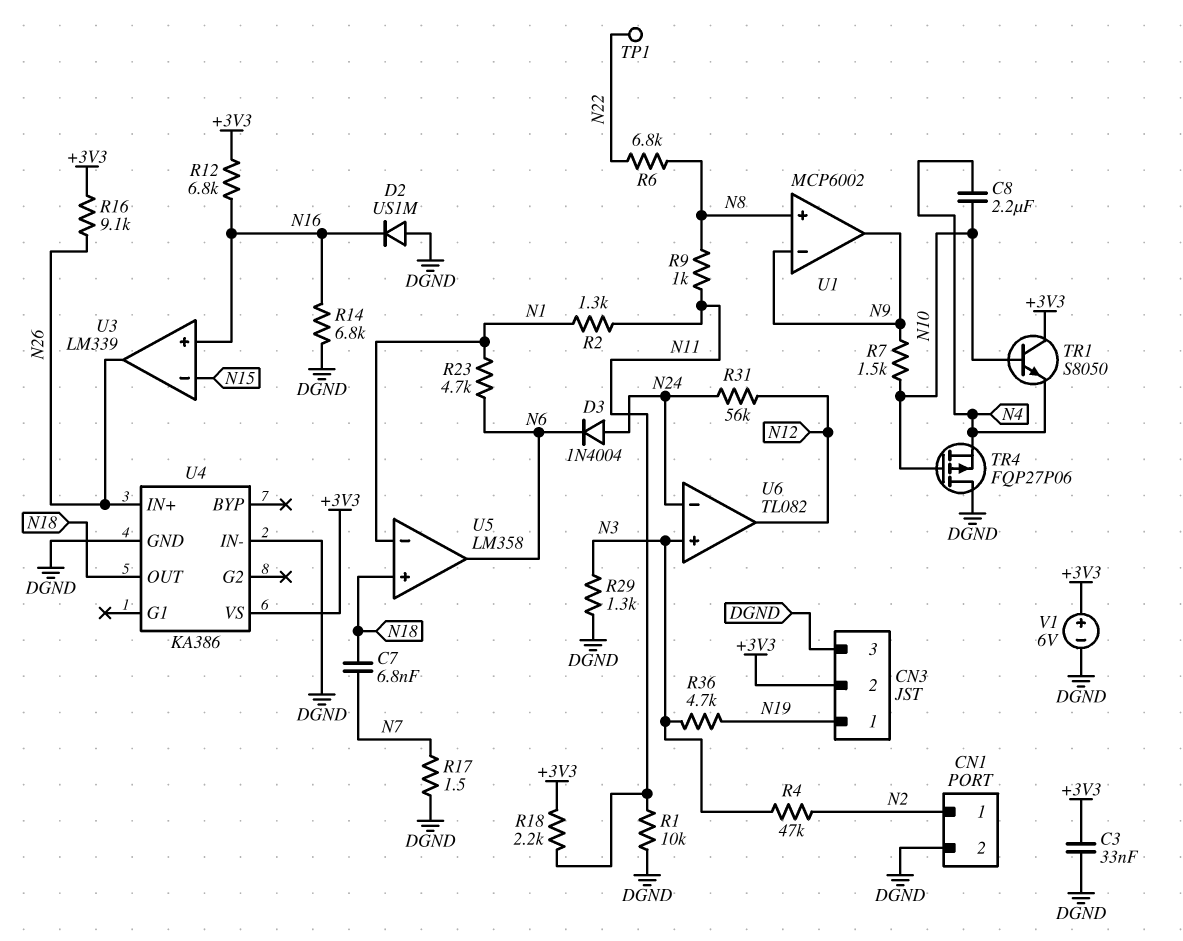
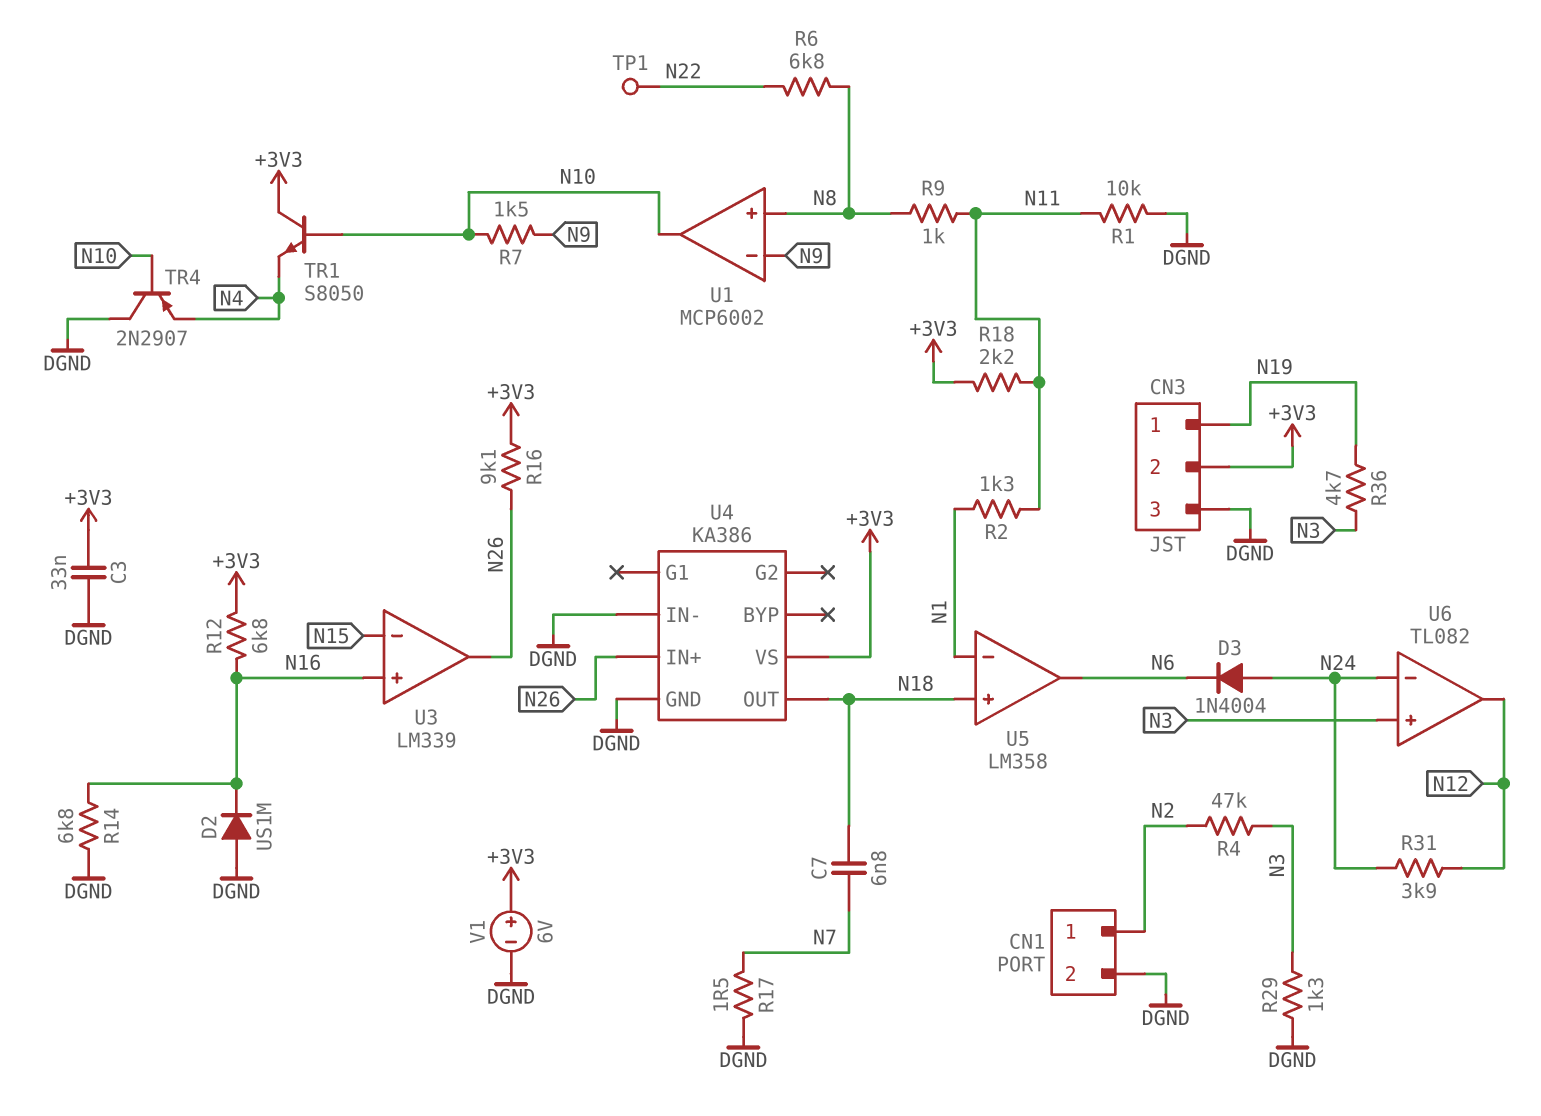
C8: 2.2uF (N4, N10) -> none
R23: 4.7k (N1, N6) -> none
R31: 56k (N12, N24) -> 3.9k (N12, N24)
TR4: PMOS FQP27P06 (G N10, D DGND, S N4) -> PNP 2N2907 (B N10, C DGND, E N4)
U1 pin out: N9 -> N10

